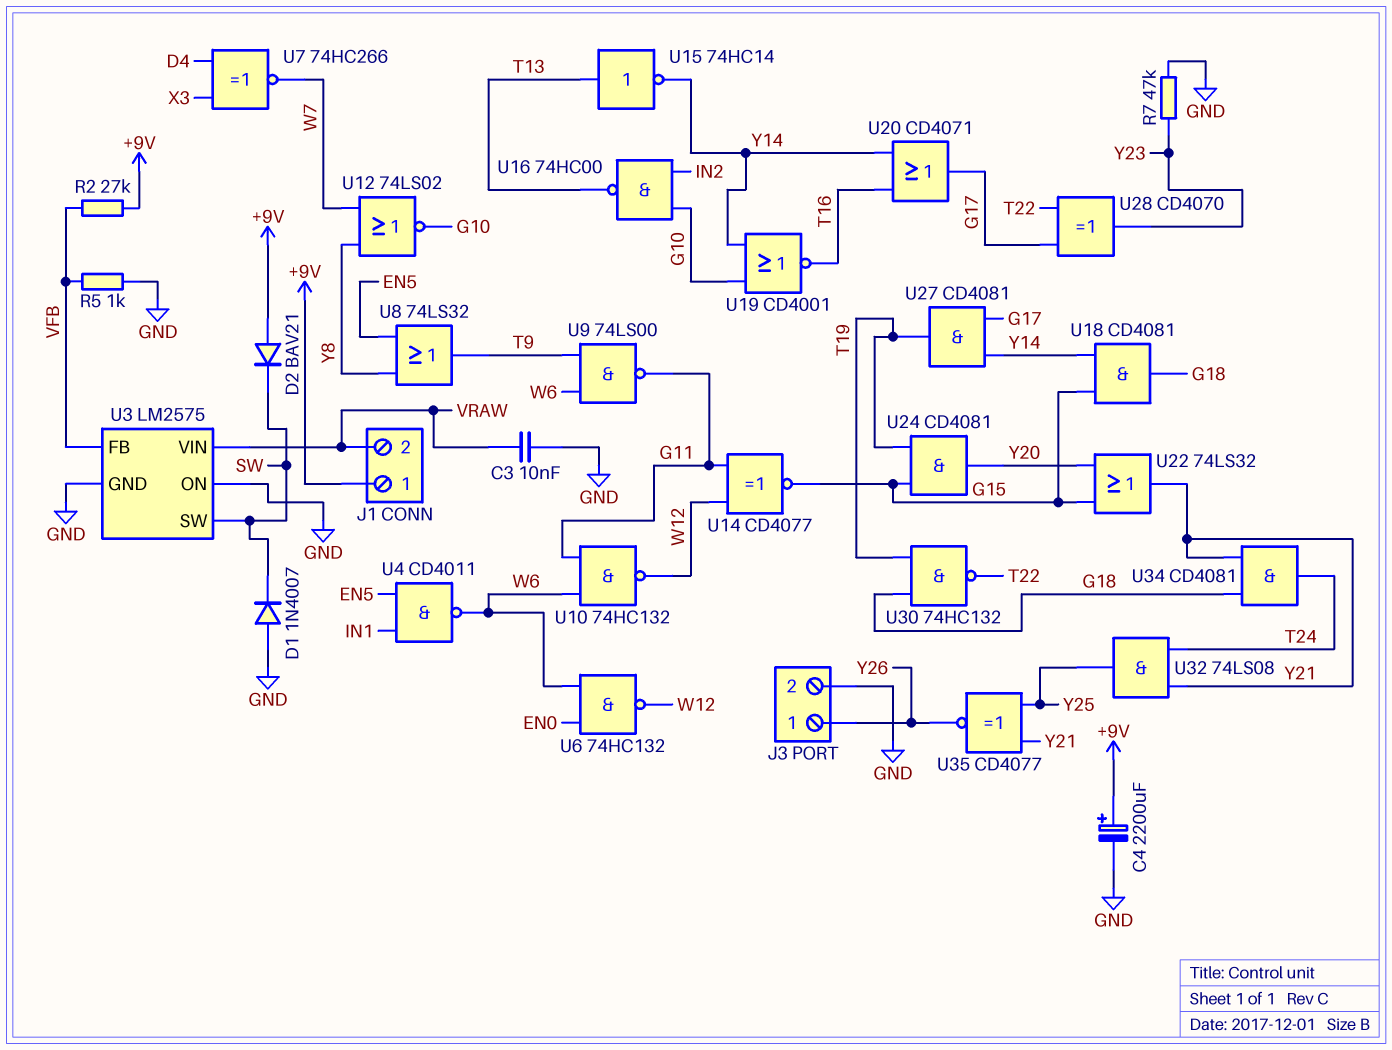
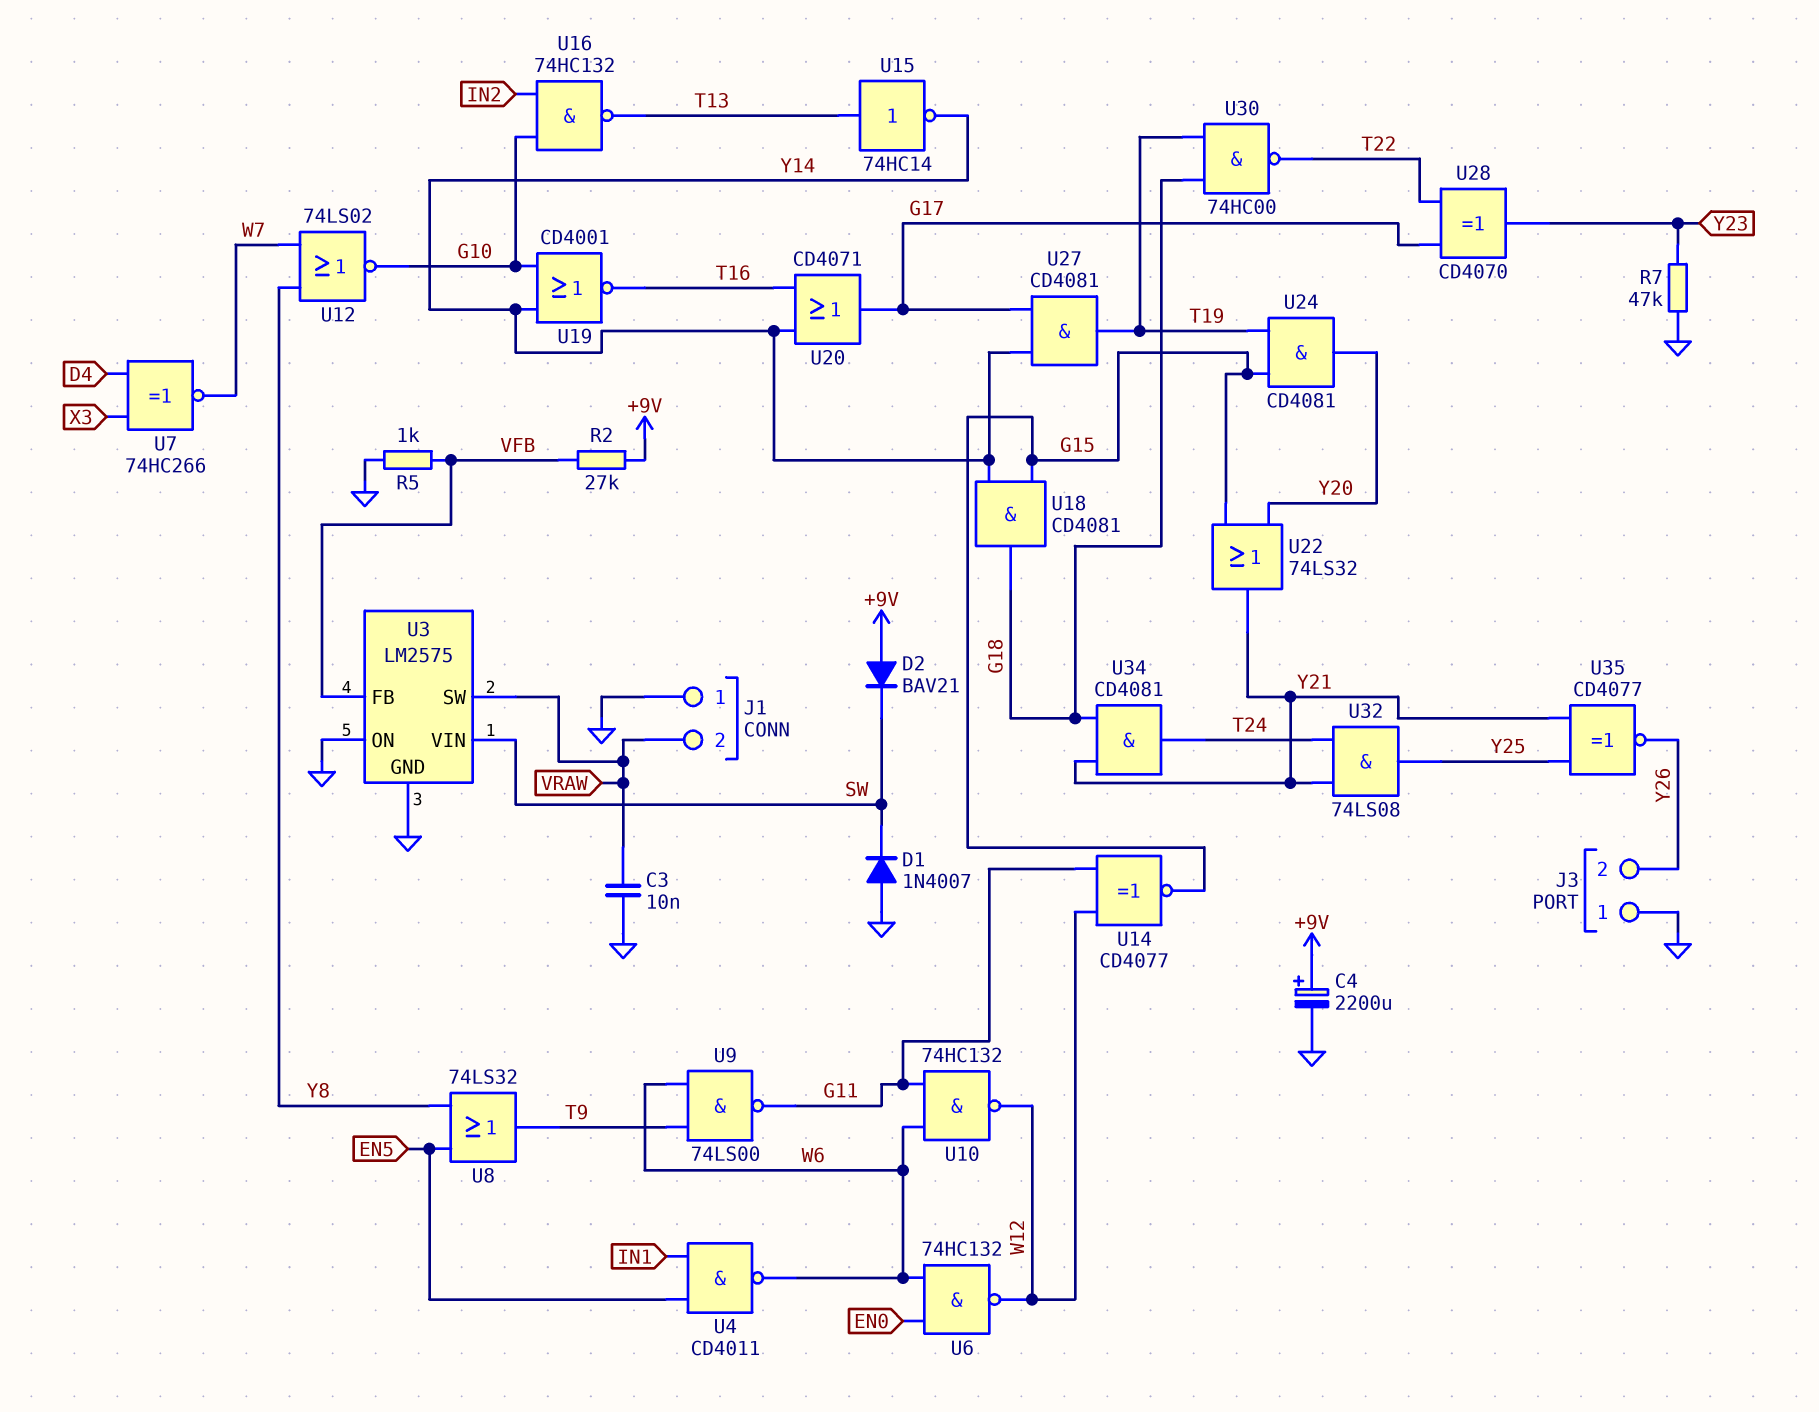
J1 pin 1: +9V -> GND
J3 pin 1: Y26 -> GND
J3 pin 2: GND -> Y26
U3 pin SW: SW -> VRAW
U3 pin VIN: VRAW -> SW
U16: NAND 74HC00 (in G10, in IN2, out T13) -> NAND 74HC132 (in G10, in IN2, out T13)
U30: NAND 74HC132 (in G18, in T19, out T22) -> NAND 74HC00 (in G18, in T19, out T22)

